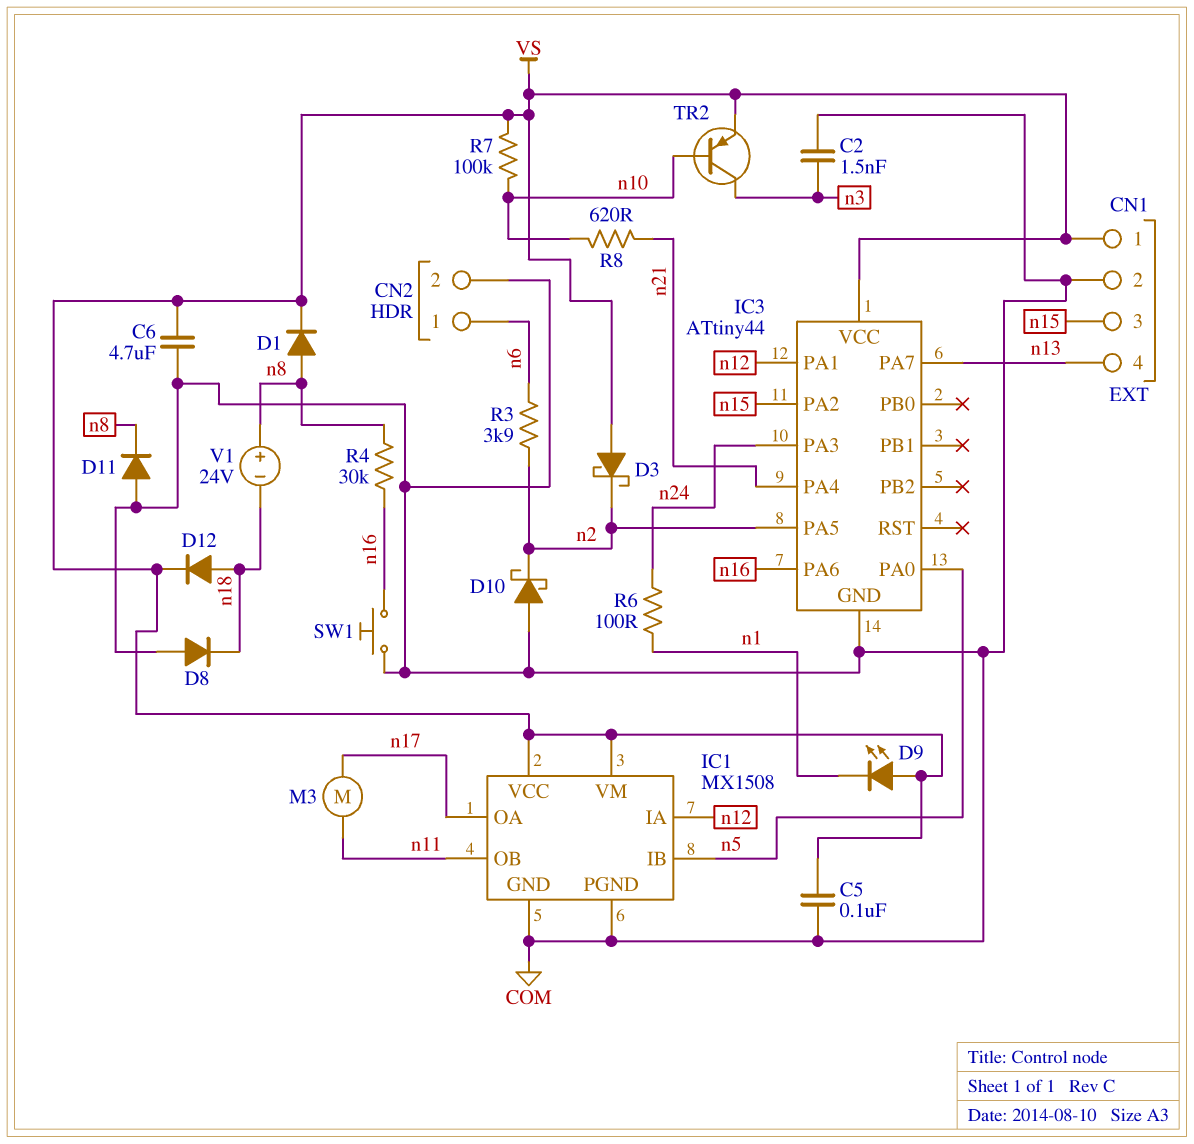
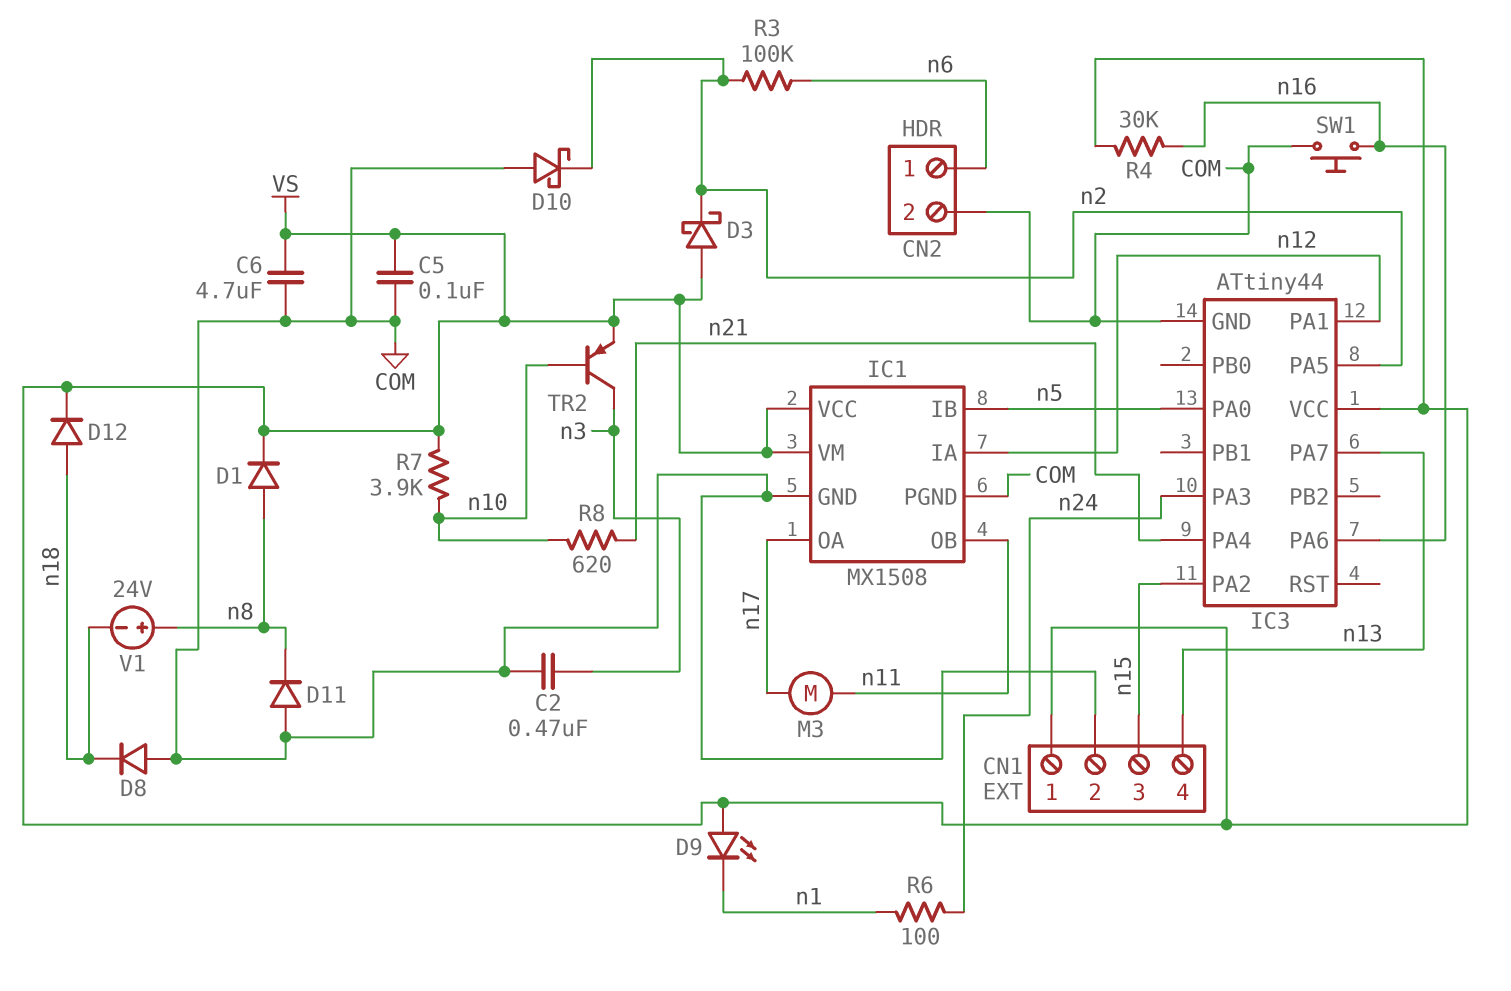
C2: 1.5nF (COM, n3) -> 470nF (COM, n3)
R3: 3.9k (n2, n6) -> 100k (n2, n6)
R4: 30k (n8, n16) -> 30k (VS, n16)
R7: 100k (VS, n10) -> 3.9k (VS, n10)

